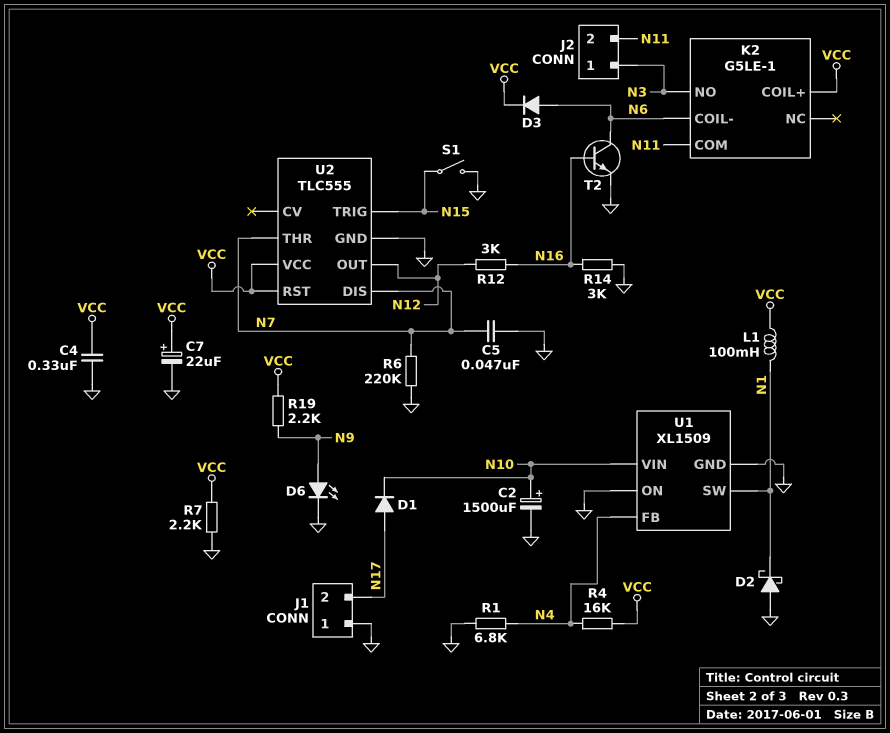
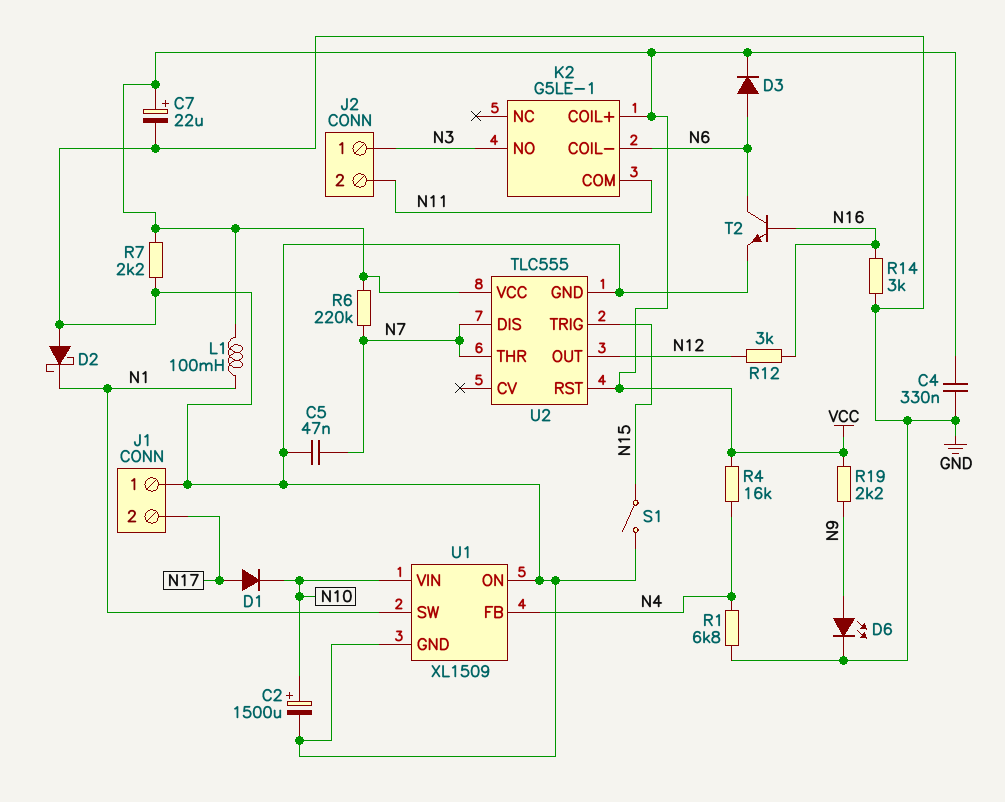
R6: 220k (GND, N7) -> 220k (N7, VCC)

